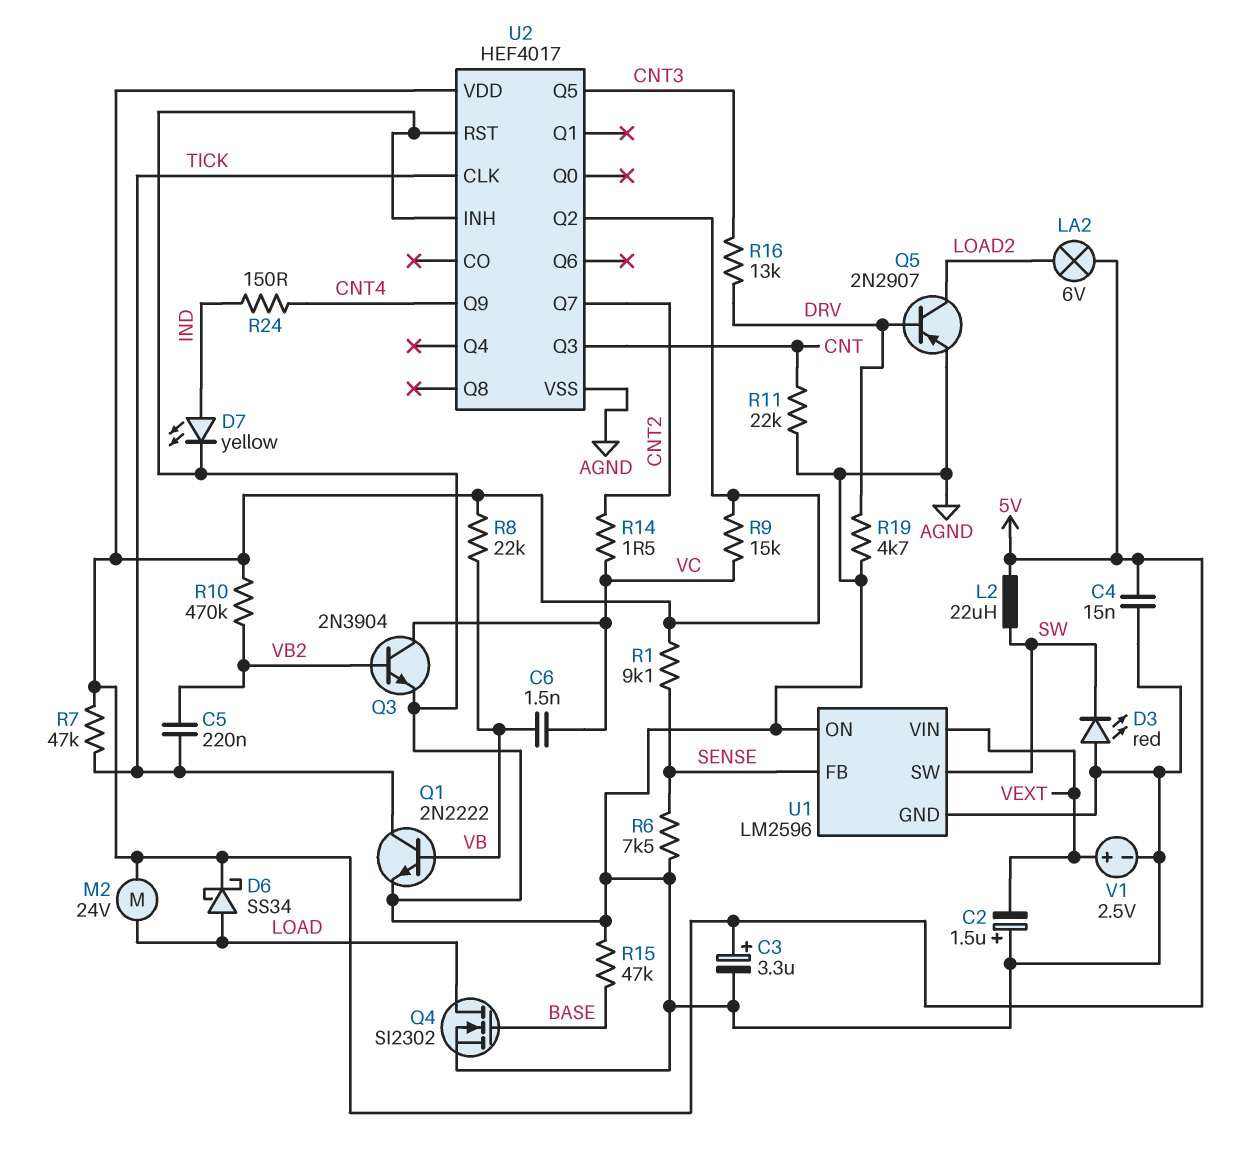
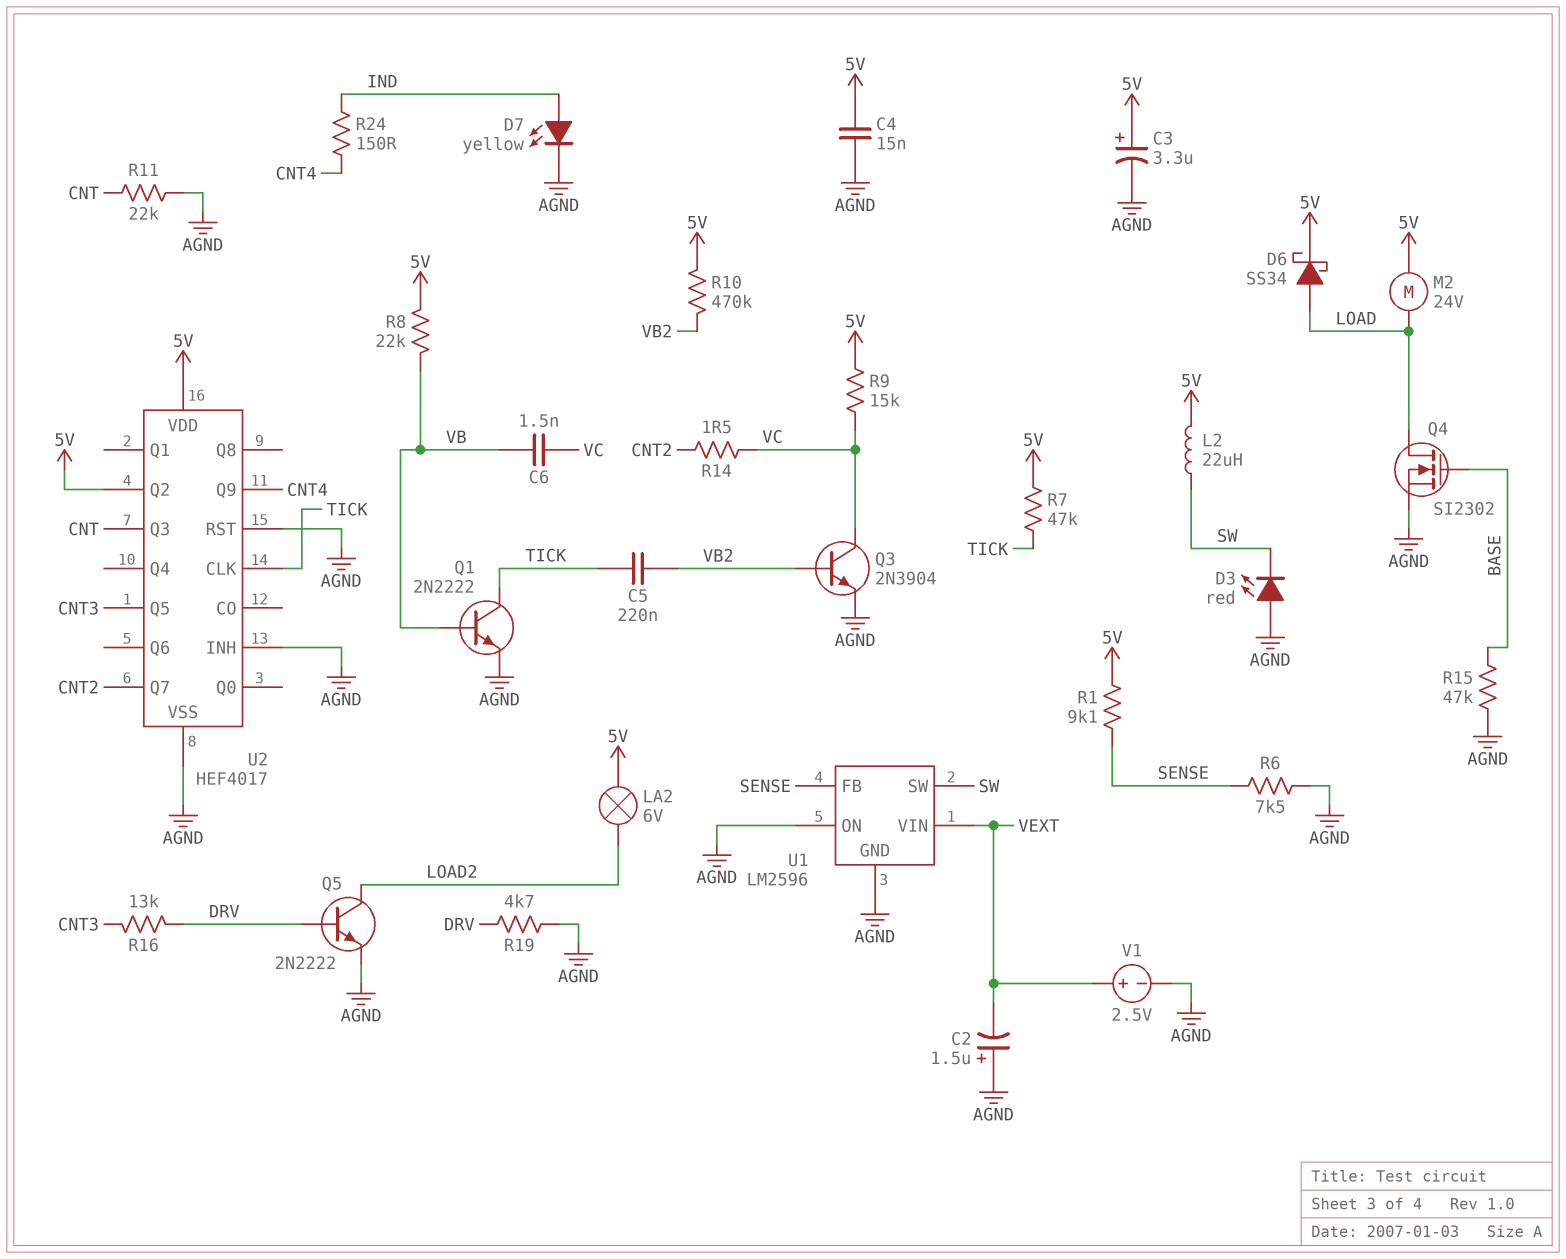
Q5: PNP 2N2907 (B DRV, C LOAD2, E AGND) -> NPN 2N2222 (B DRV, C LOAD2, E AGND)

